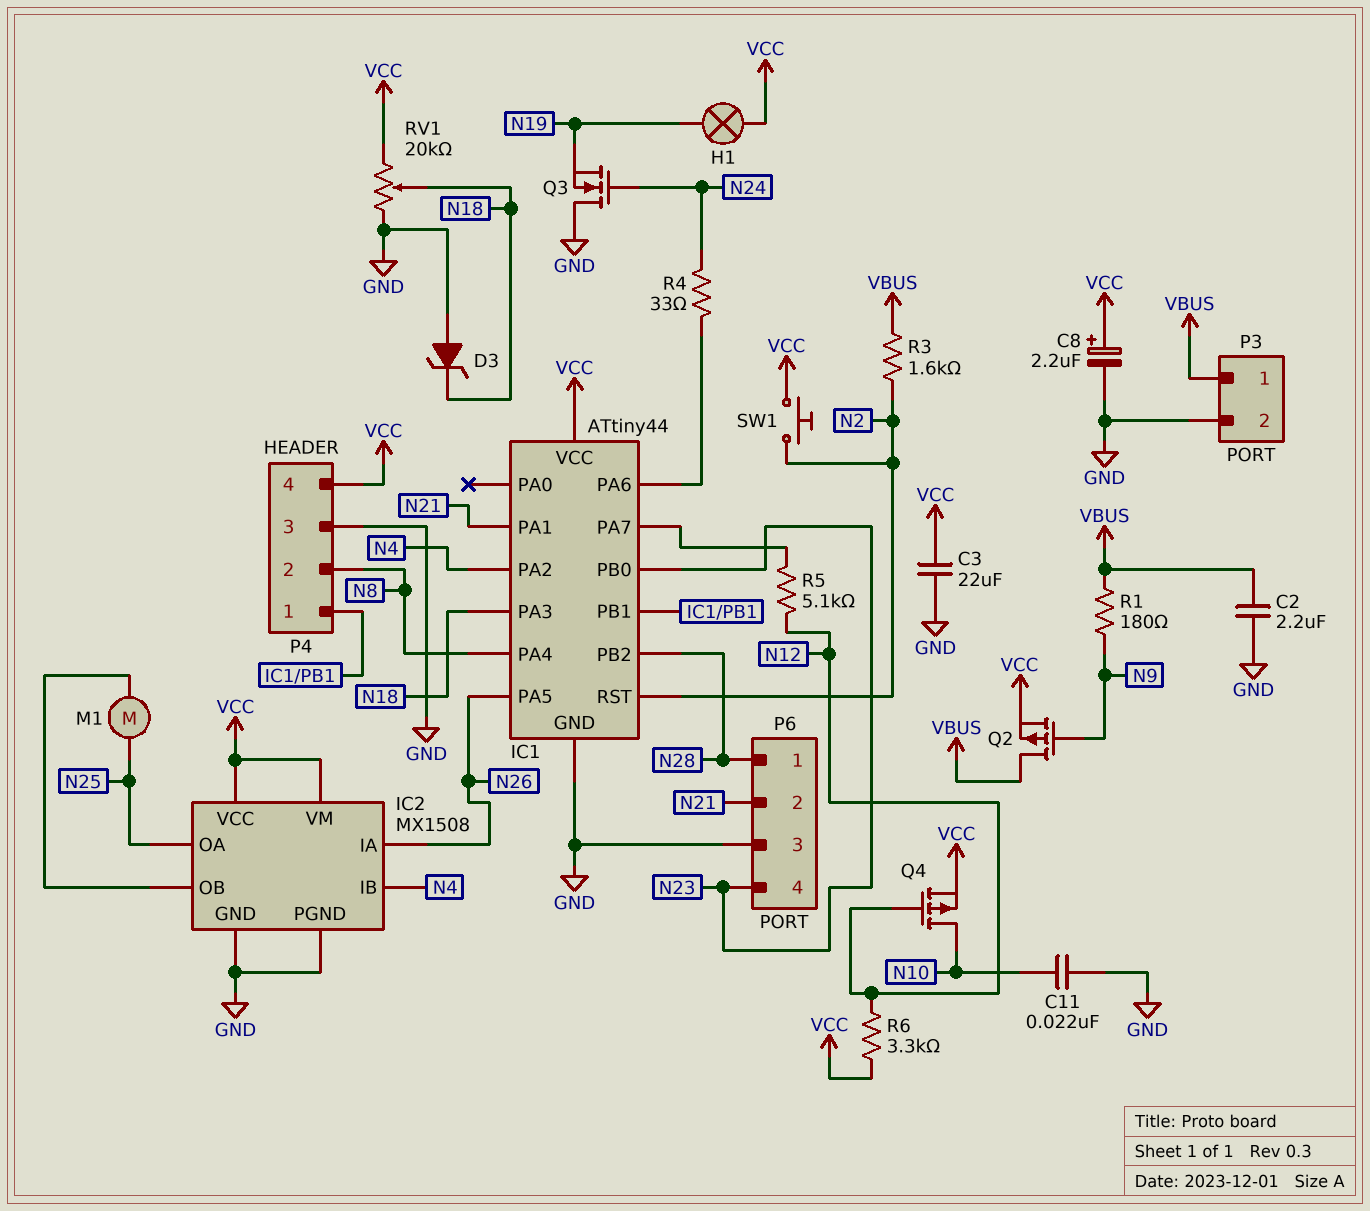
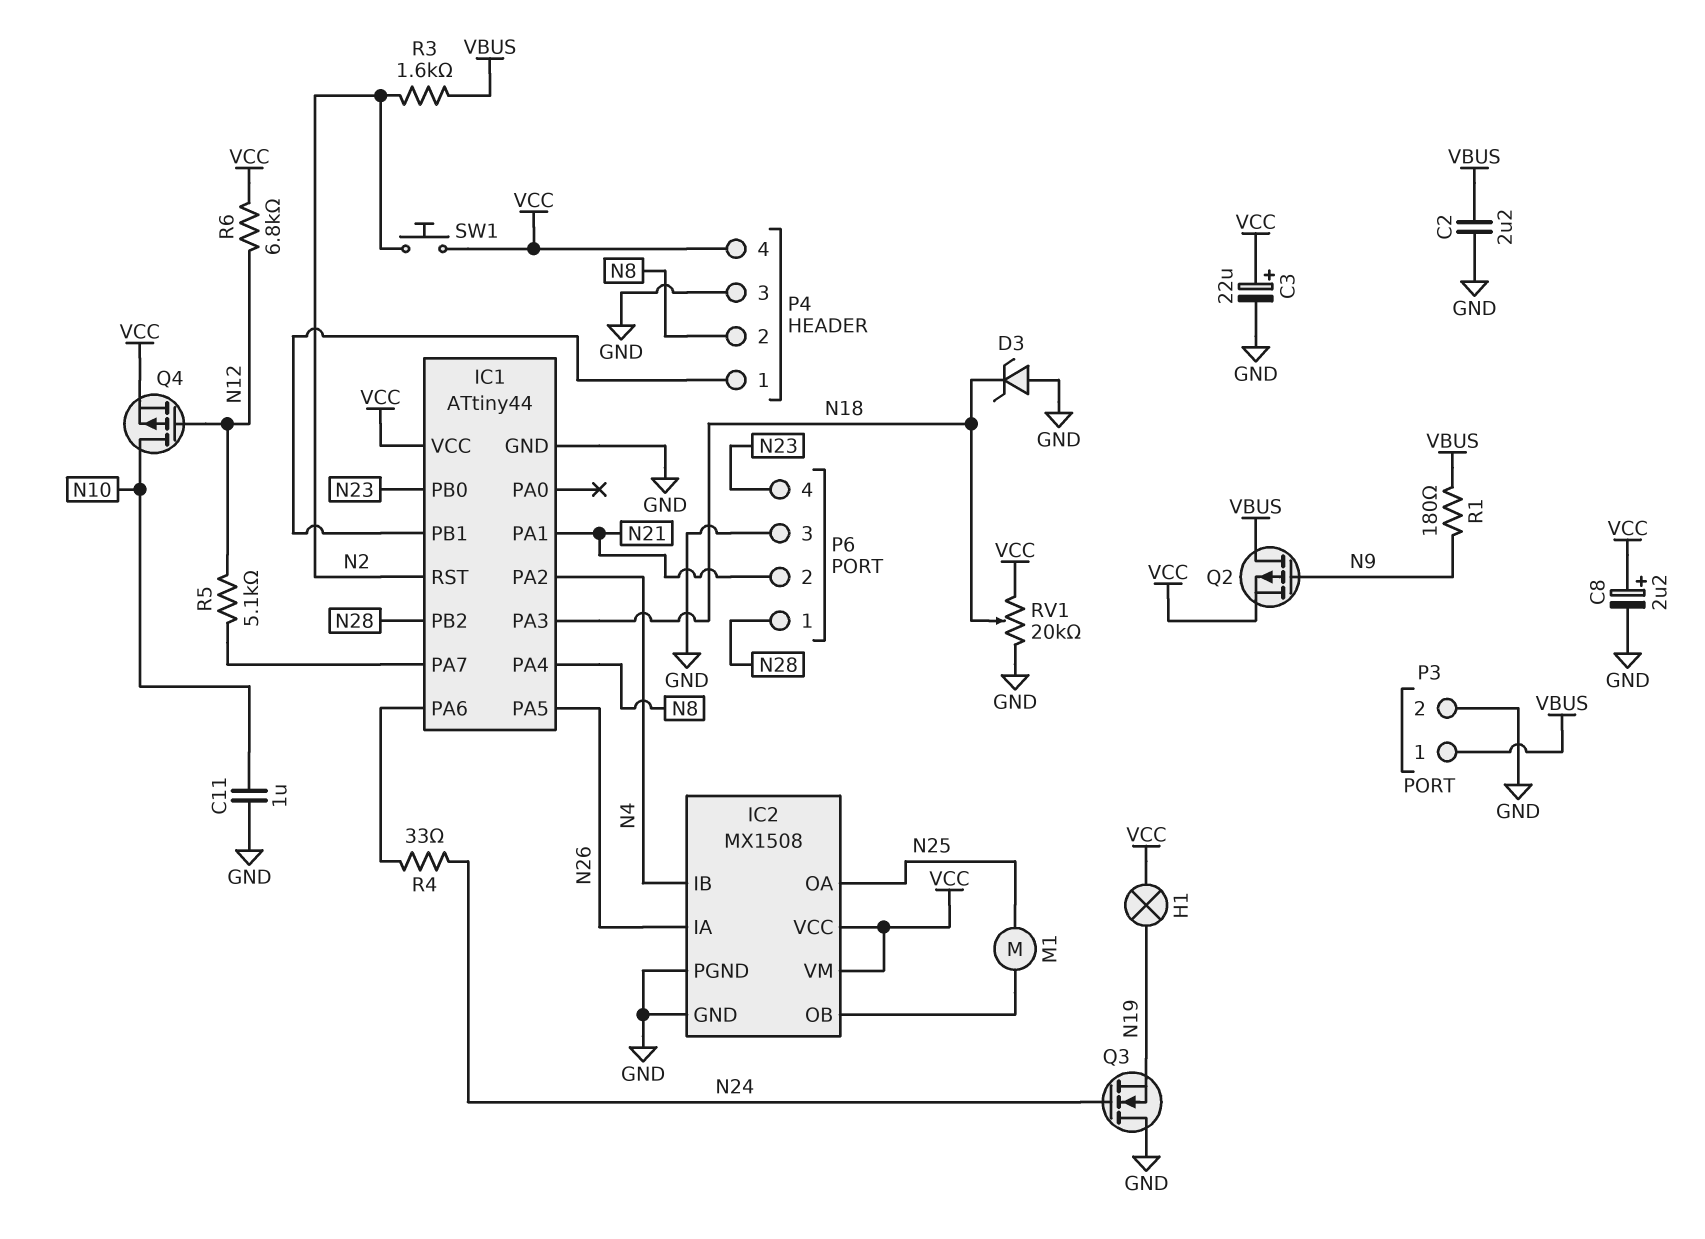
C3: 22uF (GND, VCC) -> 22uF (plus VCC, minus GND)
C11: 22nF (GND, N10) -> 1uF (GND, N10)
R6: 3.3k (N12, VCC) -> 6.8k (N12, VCC)

